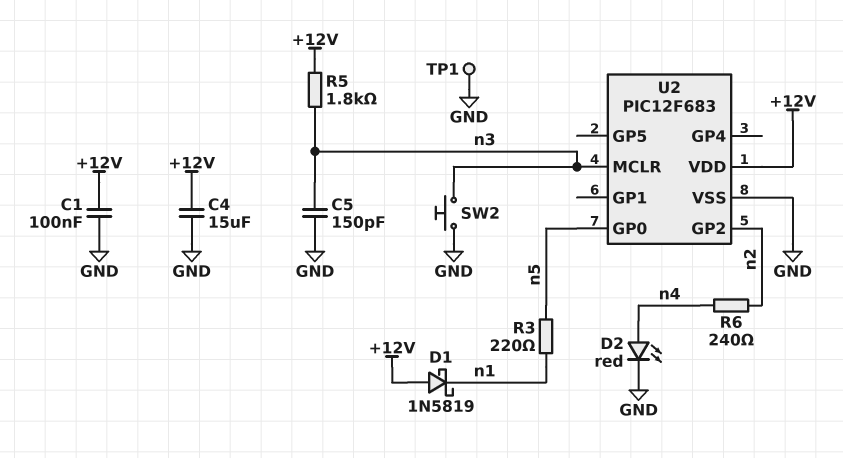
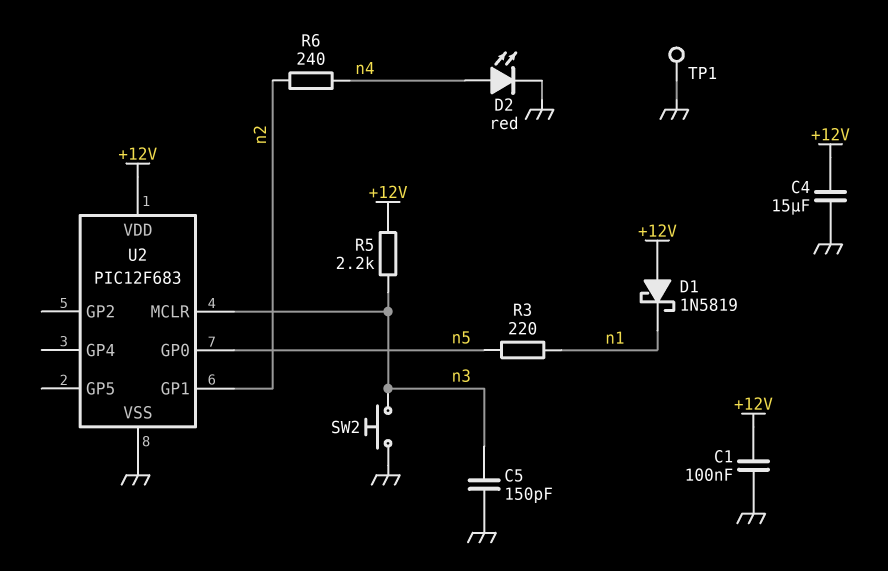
R5: 1.8k (+12V, n3) -> 2.2k (+12V, n3)
U2 pin GP1: none -> n2
U2 pin GP2: n2 -> none

